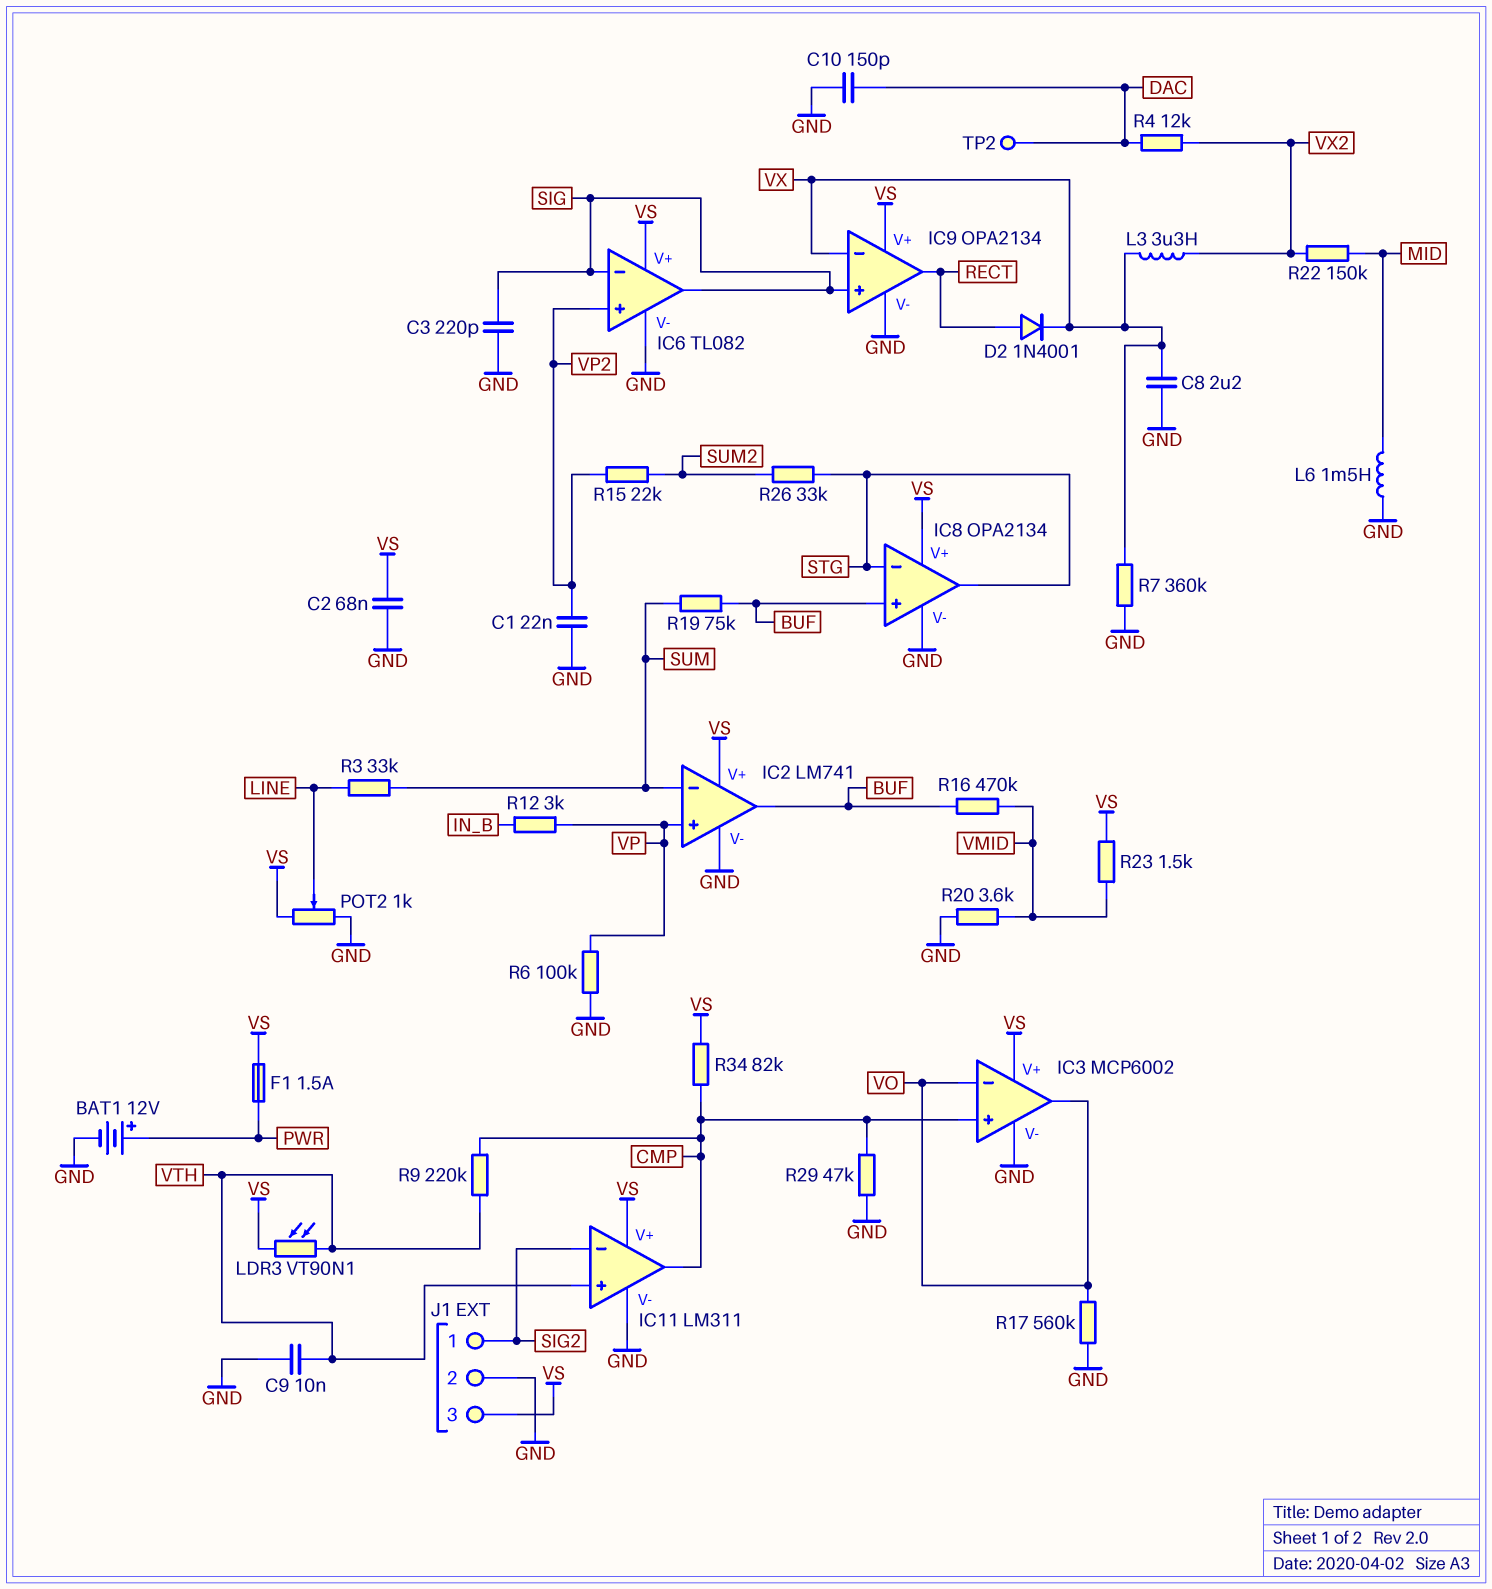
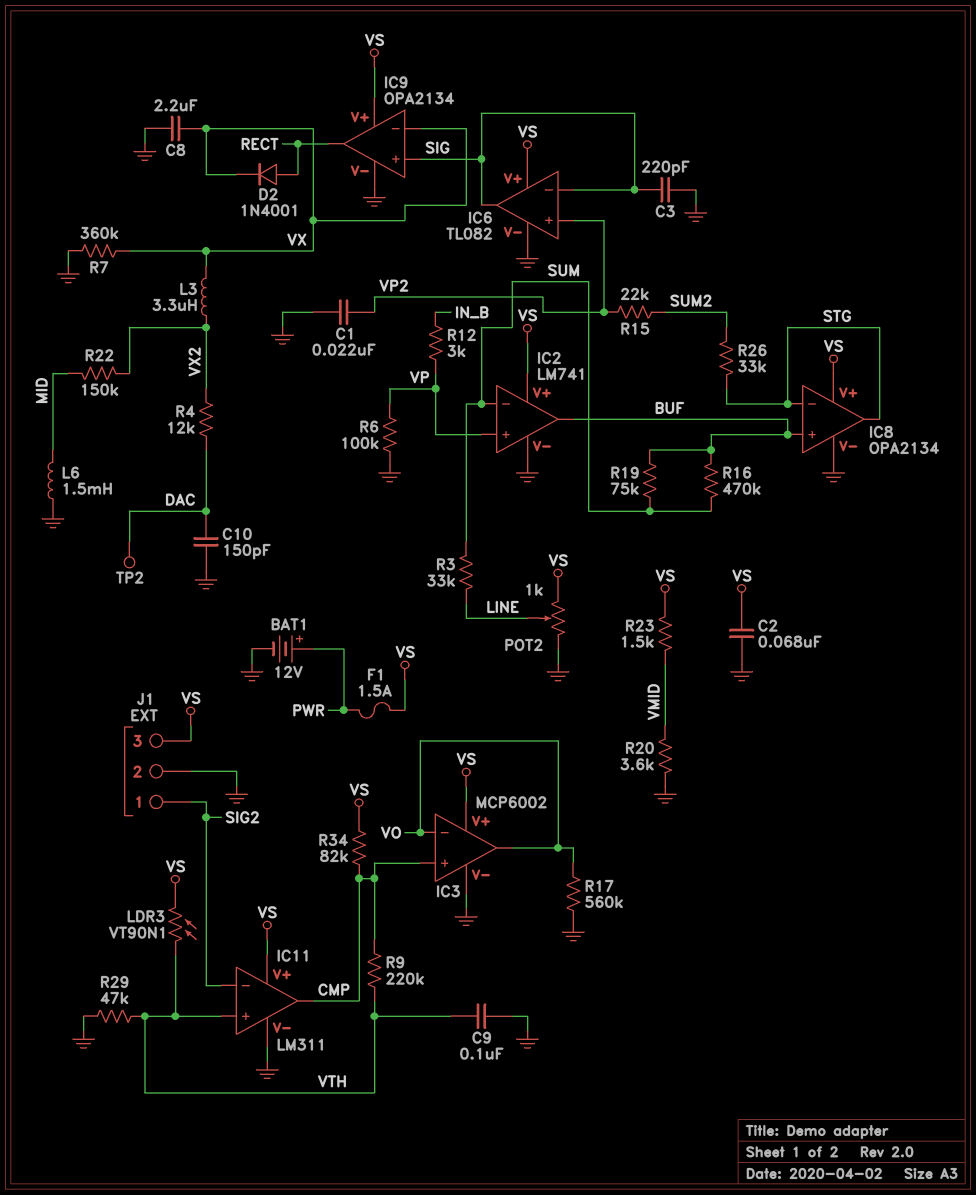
C9: 10nF (GND, VTH) -> 100nF (GND, VTH)
R16: 470k (BUF, VMID) -> 470k (BUF, SUM)
R29: 47k (CMP, GND) -> 47k (GND, VTH)

